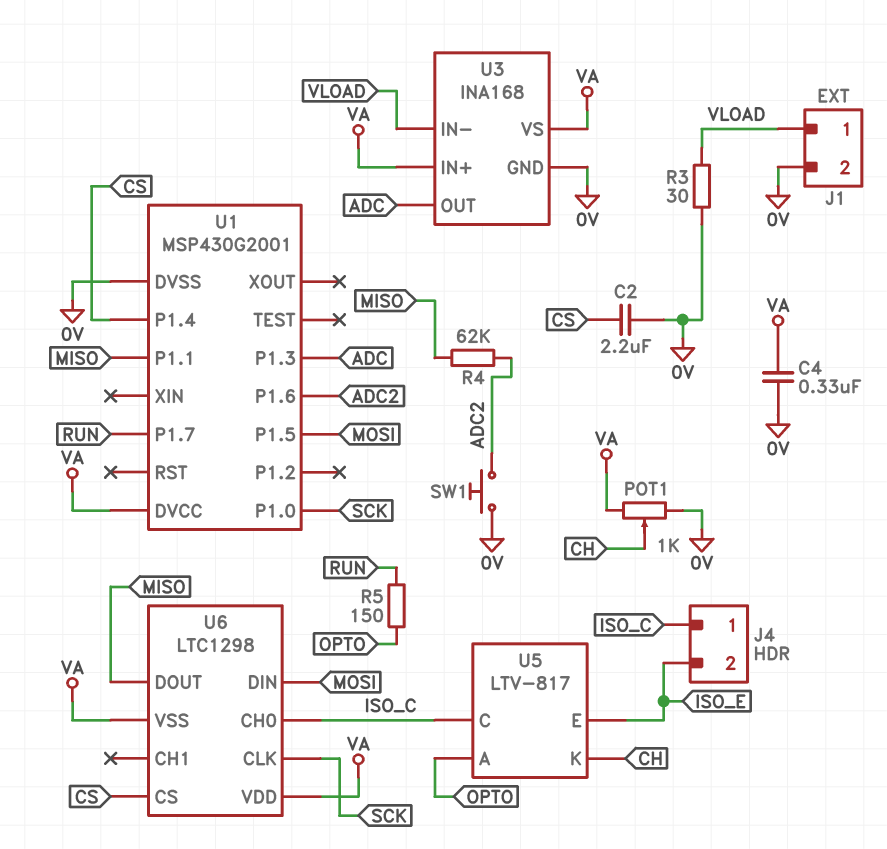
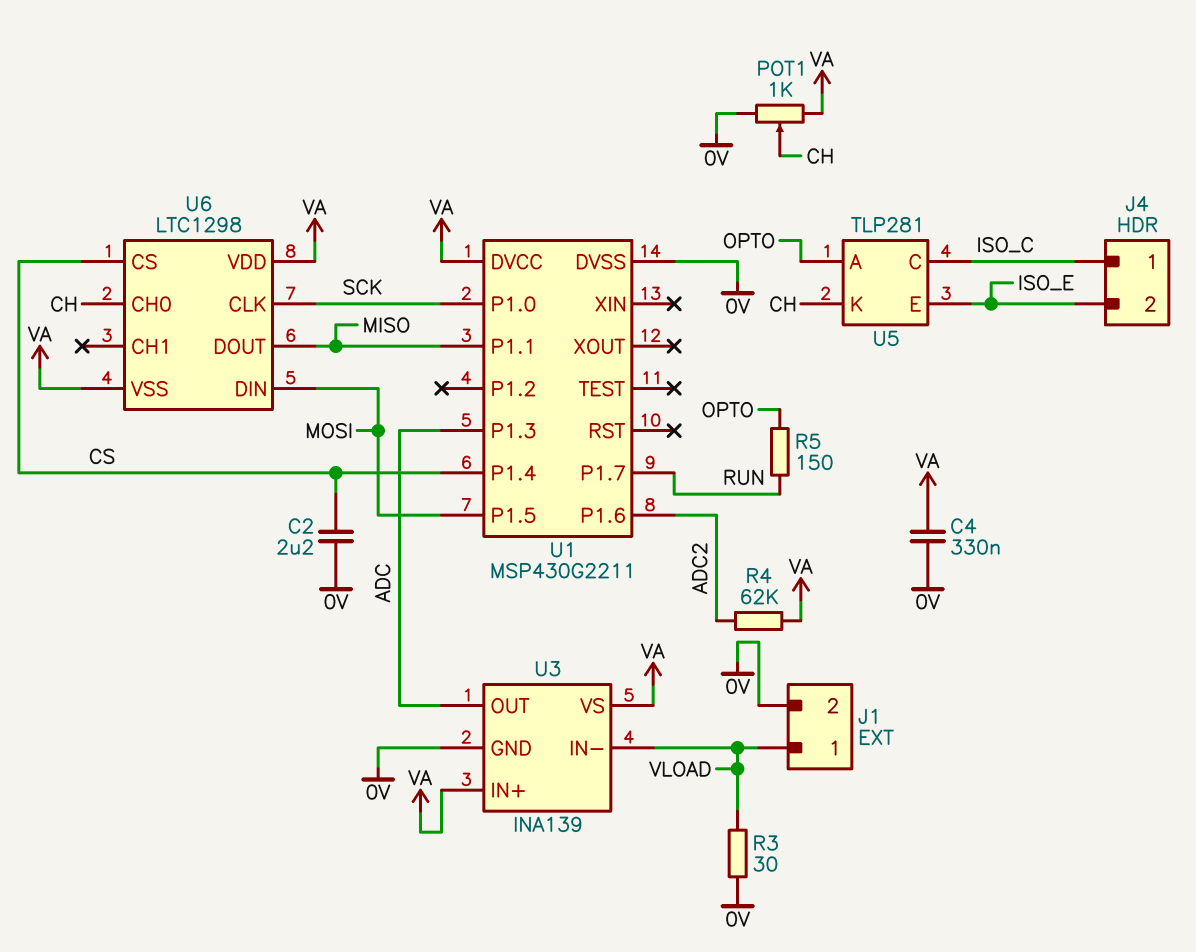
R4: 62k (ADC2, MISO) -> 62k (ADC2, VA)
SW1: button (0V, ADC2) -> none
U1: MSP430G2001 -> MSP430G2211
U3: INA168 -> INA139
U5: LTV-817 -> TLP281
U6 pin CH0: ISO_C -> CH

